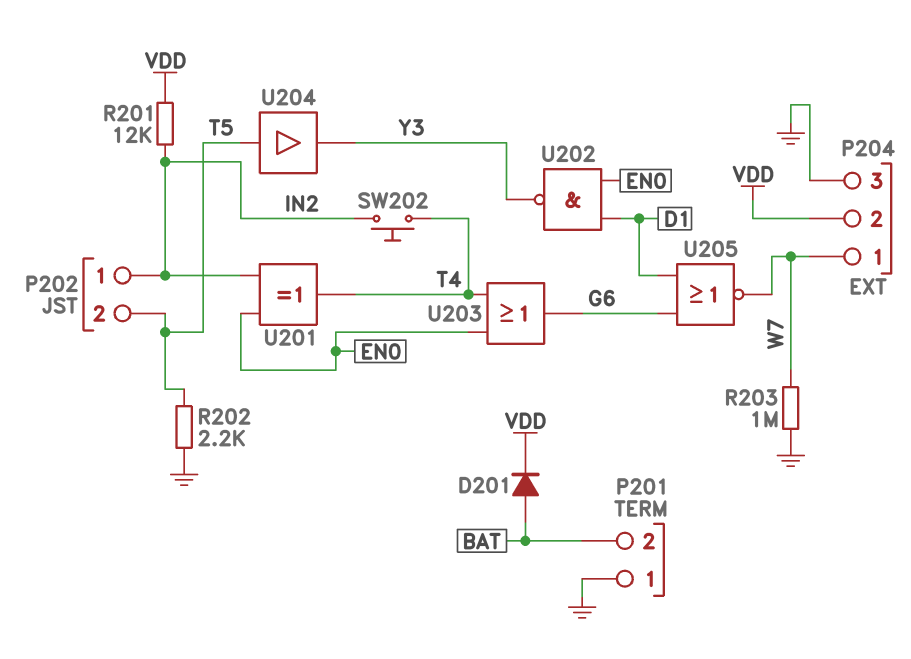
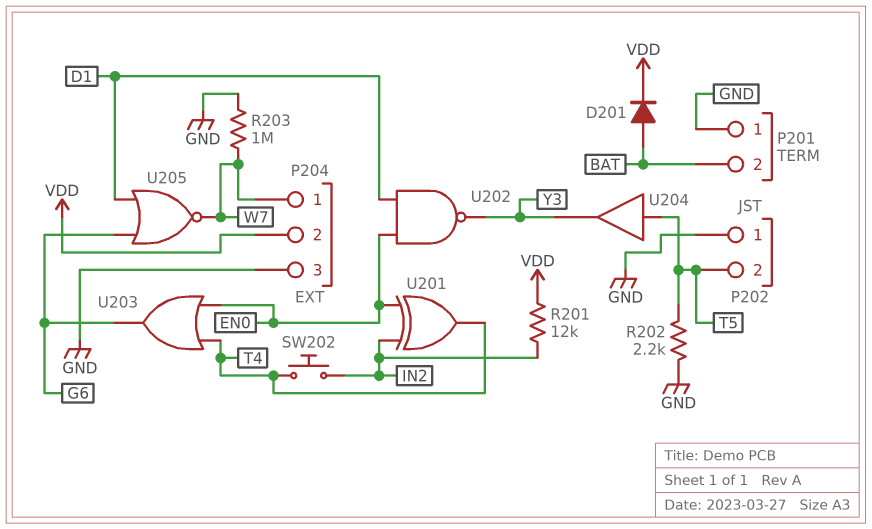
P202 pin 1: IN2 -> GND

